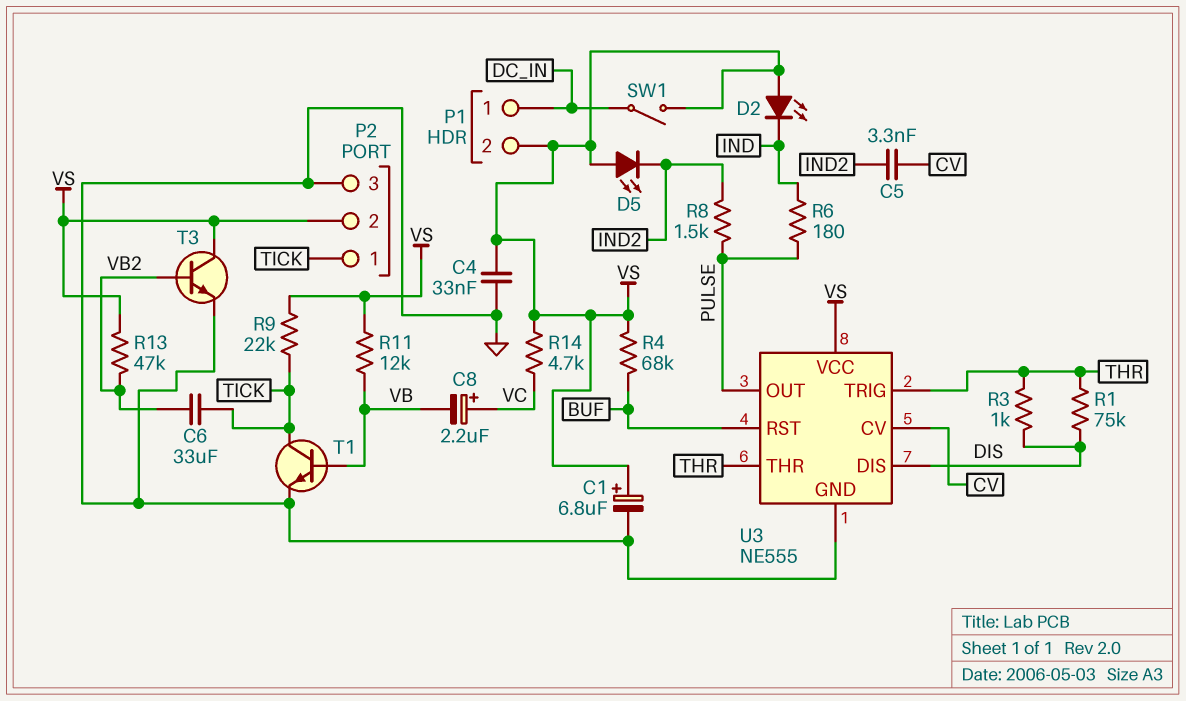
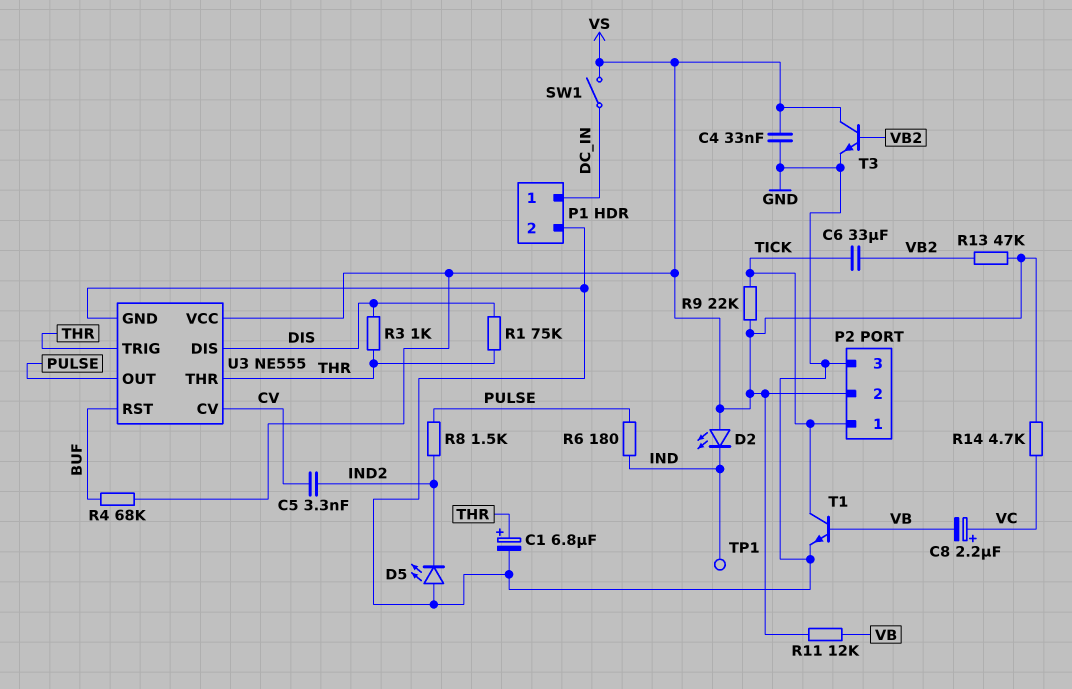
C1: 6.8uF (plus VS, minus GND) -> 6.8uF (plus THR, minus GND)
D5: LED (A VS, K IND2) -> LED (A GND, K IND2)
P1 pin 2: VS -> GND
TP1: none -> test point (IND)

